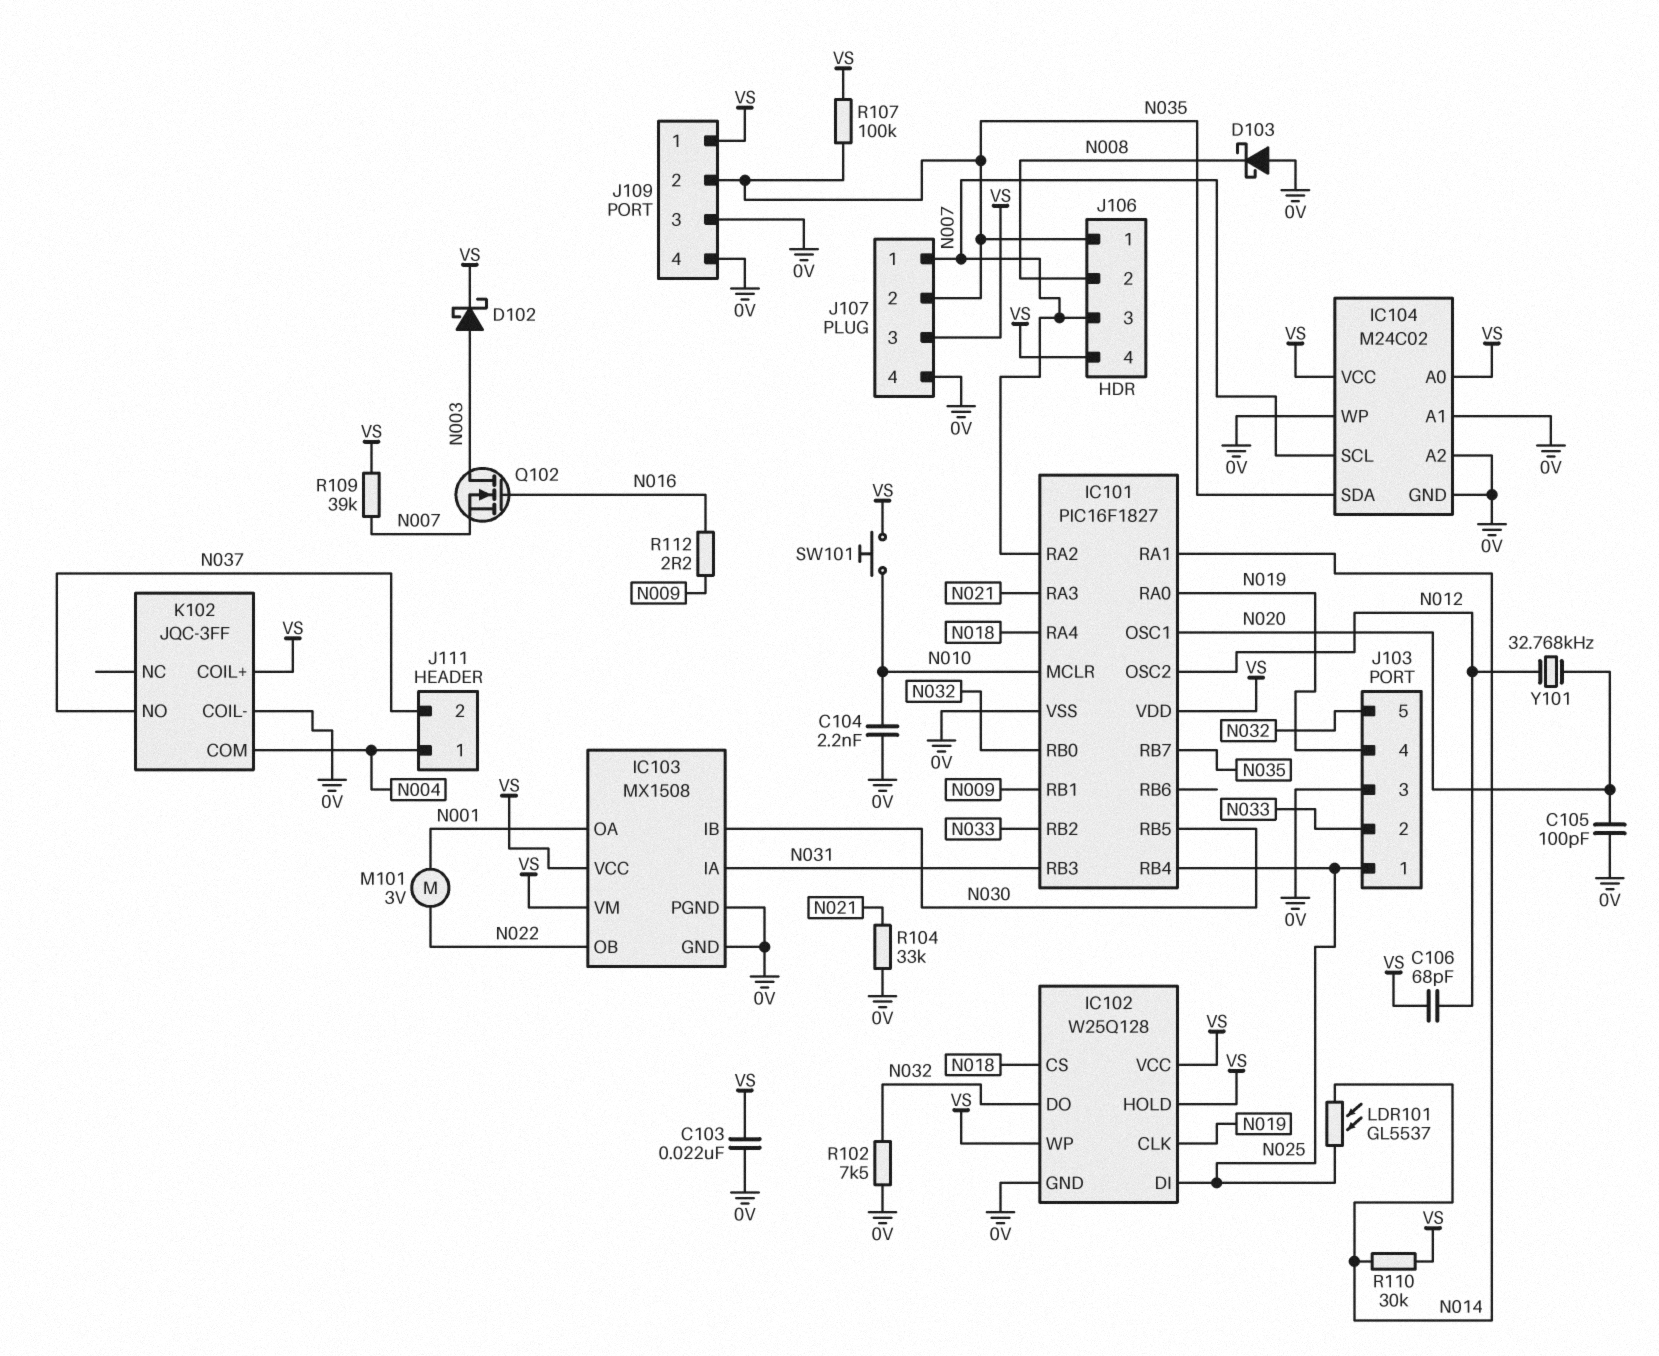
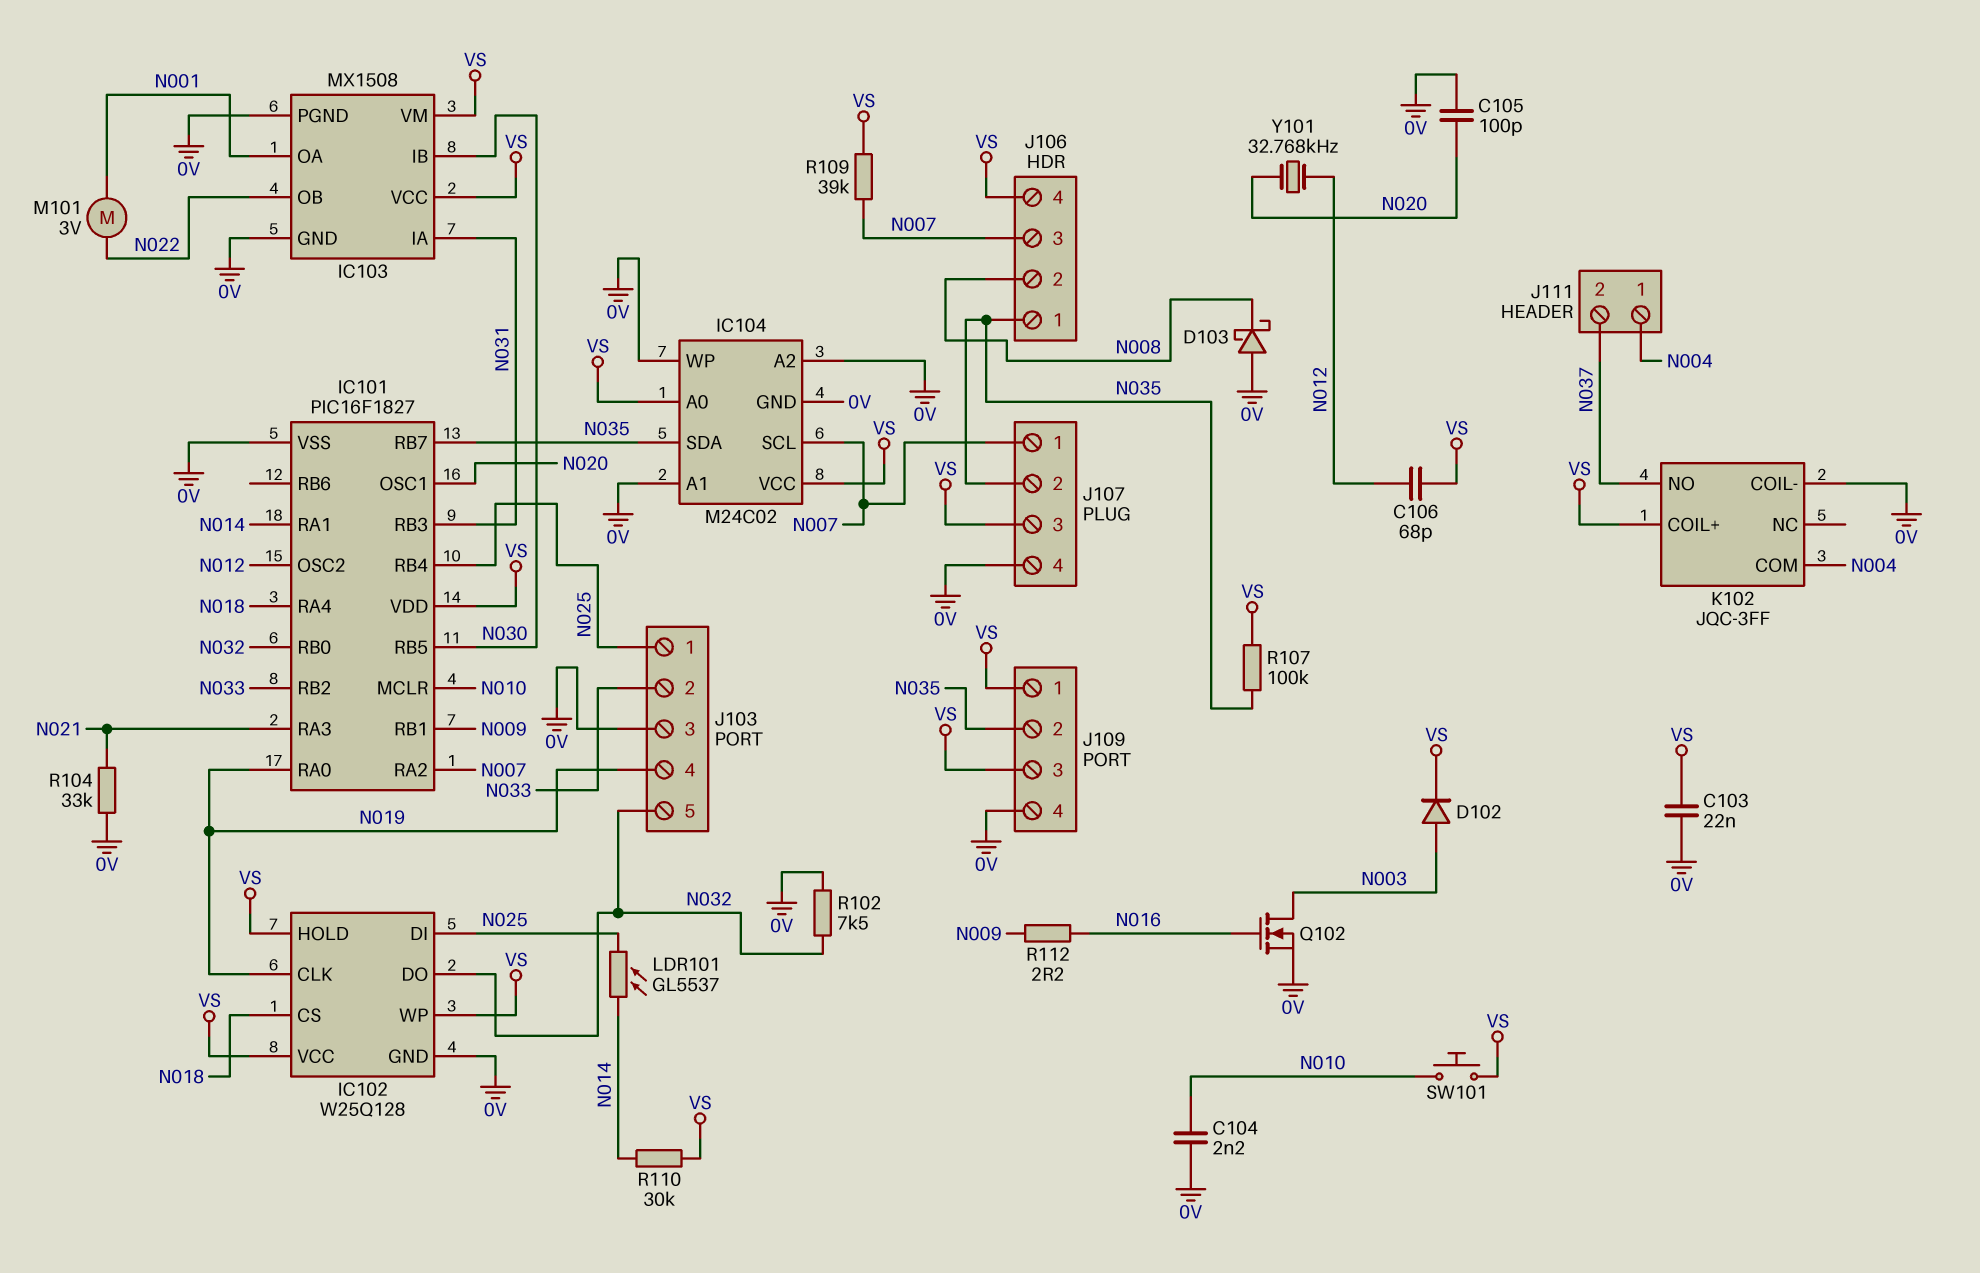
D102: schottky (A N003, K VS) -> diode (A N003, K VS)
J109 pin 3: 0V -> VS
Q102: NMOS (G N016, D N003, S N007) -> NMOS (G N016, D N003, S 0V)

